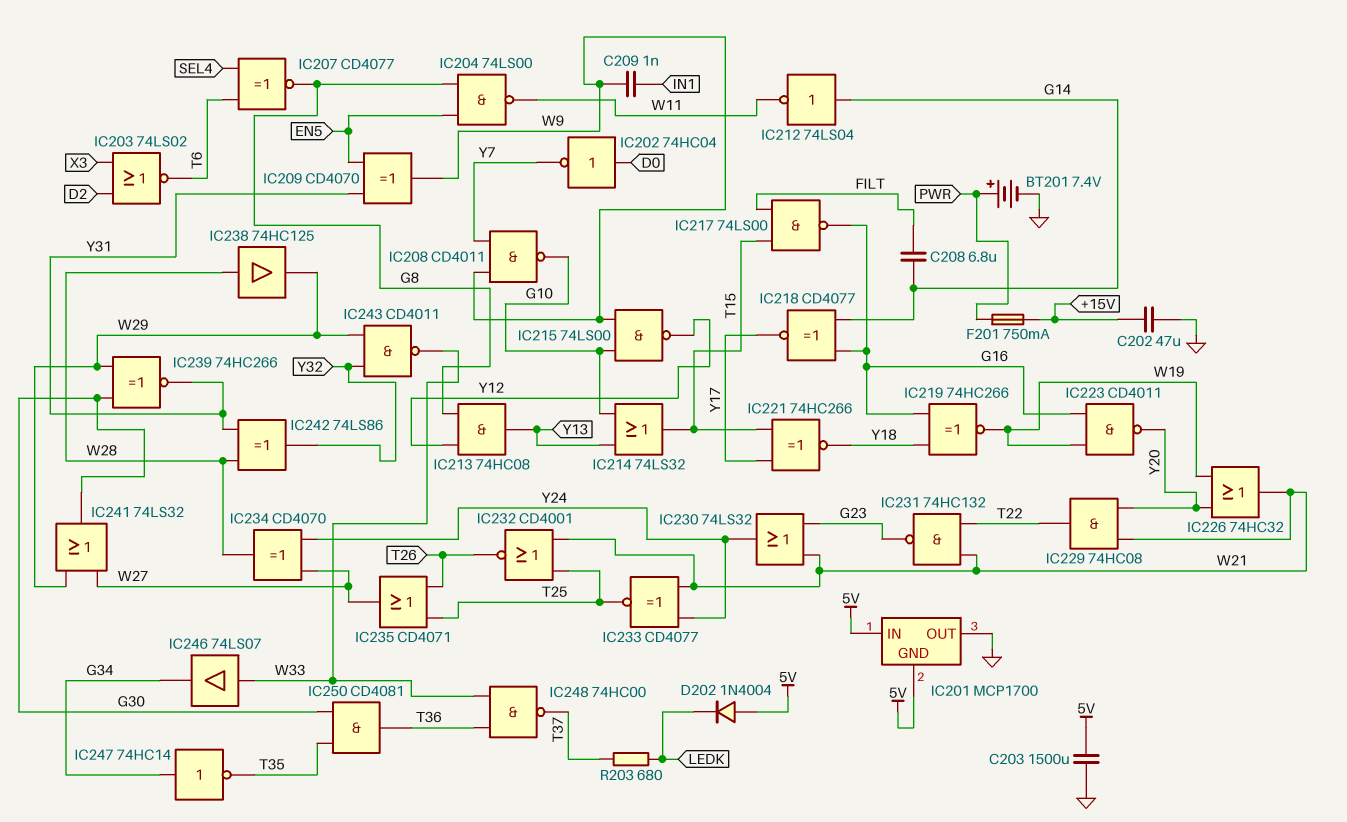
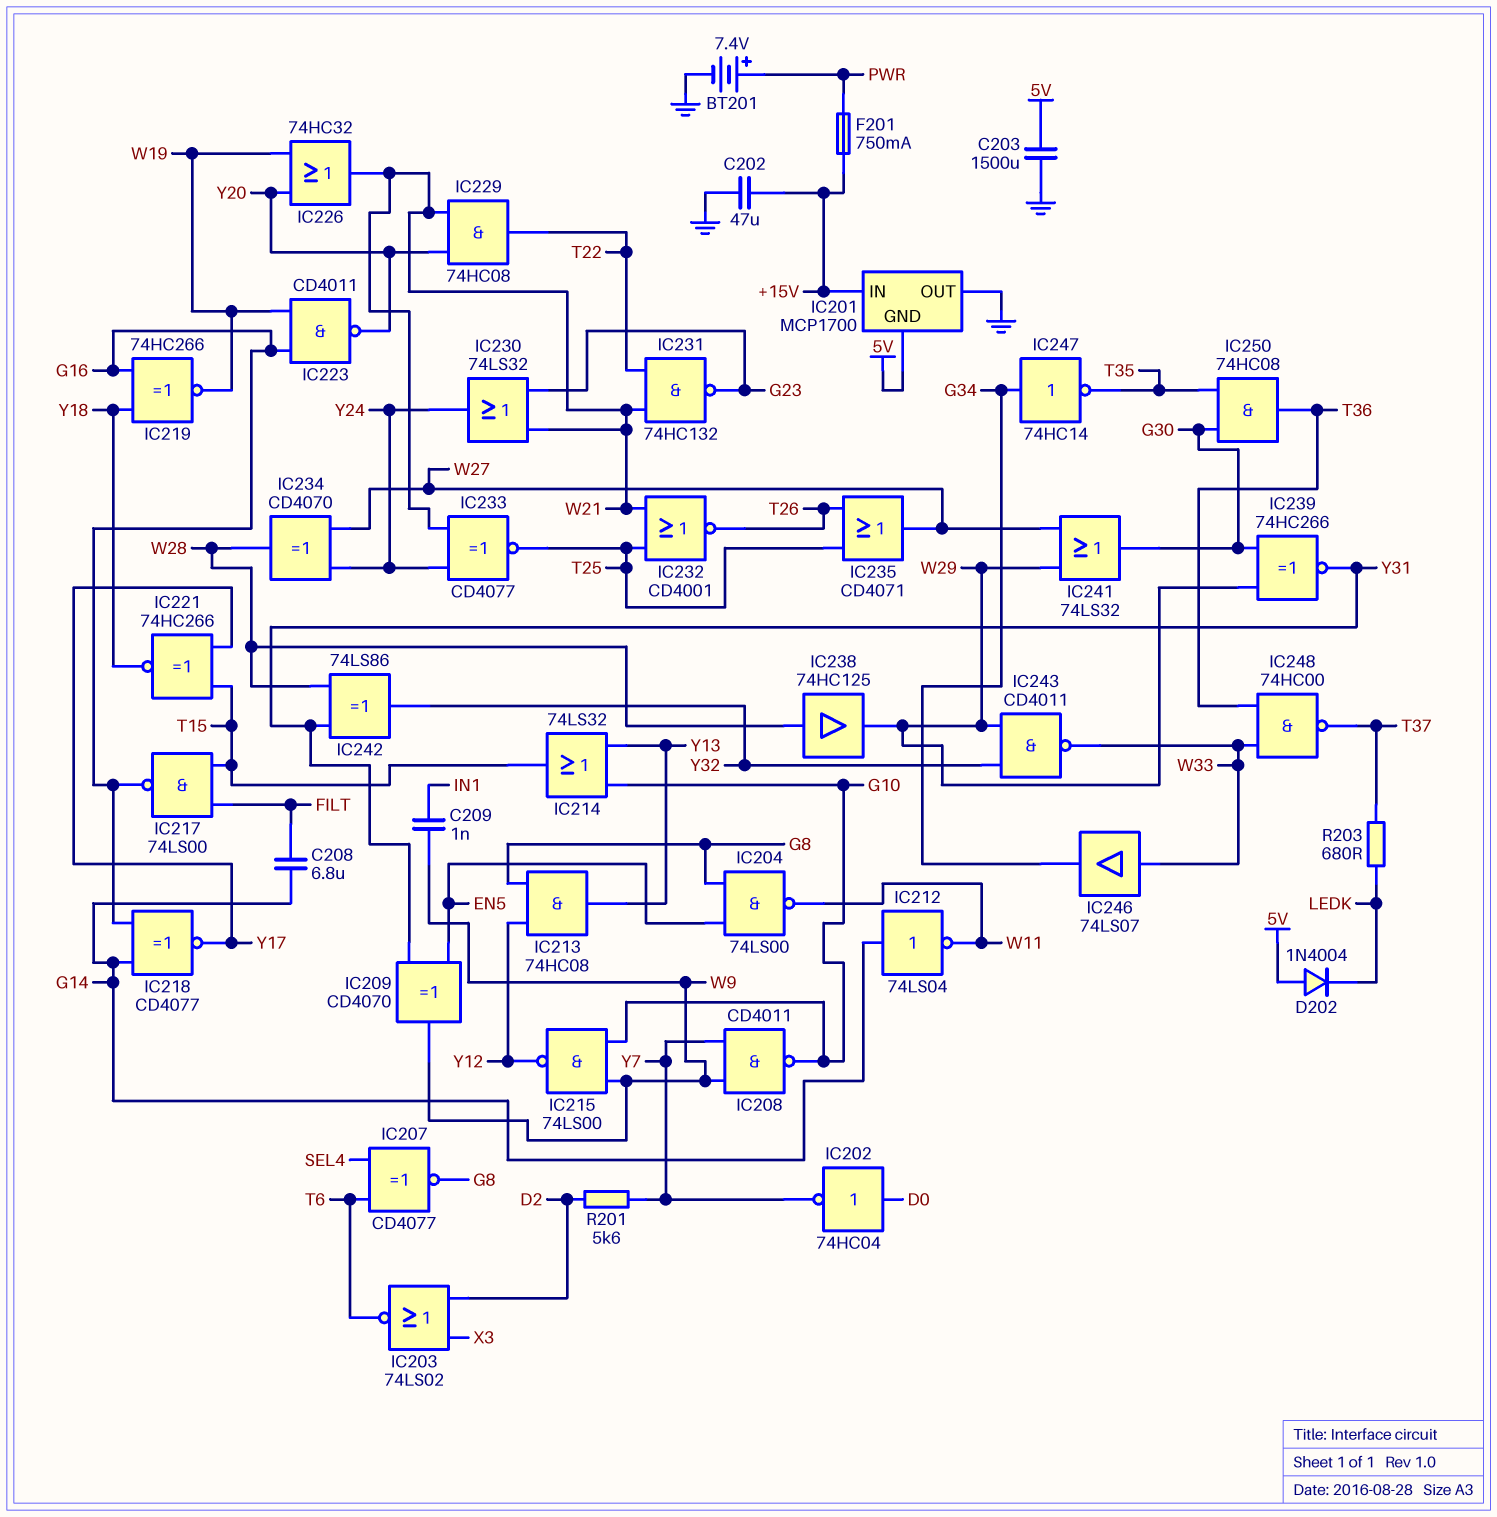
IC201 pin IN: 5V -> +15V
IC250: AND CD4081 (in G30, in T35, out T36) -> AND 74HC08 (in G30, in T35, out T36)
R201: none -> 5.6k (D2, Y7)

